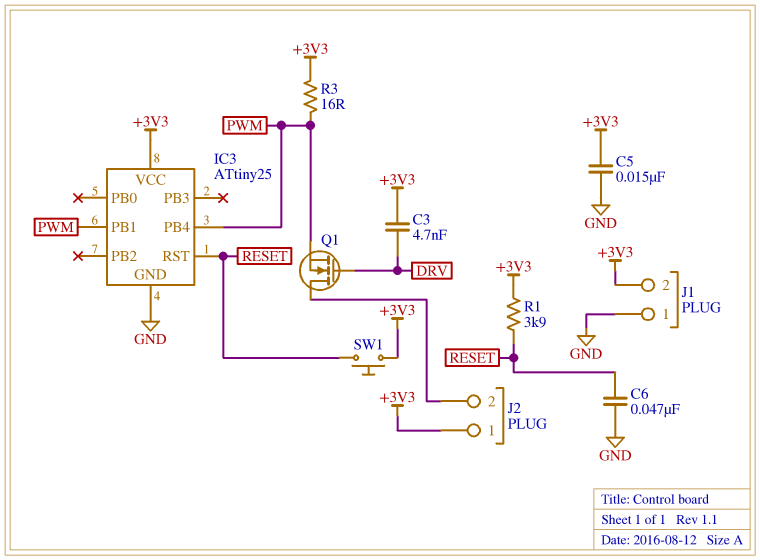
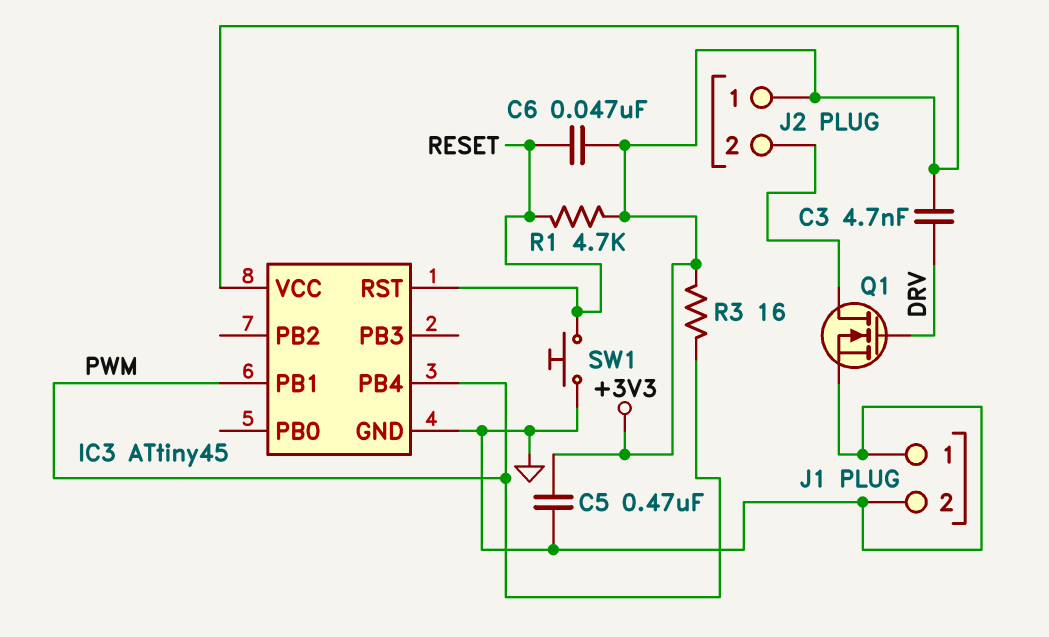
C5: 15nF (+3V3, GND) -> 470nF (+3V3, GND)
C6: 47nF (GND, RESET) -> 47nF (+3V3, RESET)
IC3: ATtiny25 -> ATtiny45
J1 pin 2: +3V3 -> GND
Q1: NMOS (G DRV, D J2/2, S PWM) -> NMOS (G DRV, D J2/2, S GND)
R1: 3.9k (+3V3, RESET) -> 4.7k (+3V3, RESET)
SW1: button (+3V3, RESET) -> button (GND, RESET)

